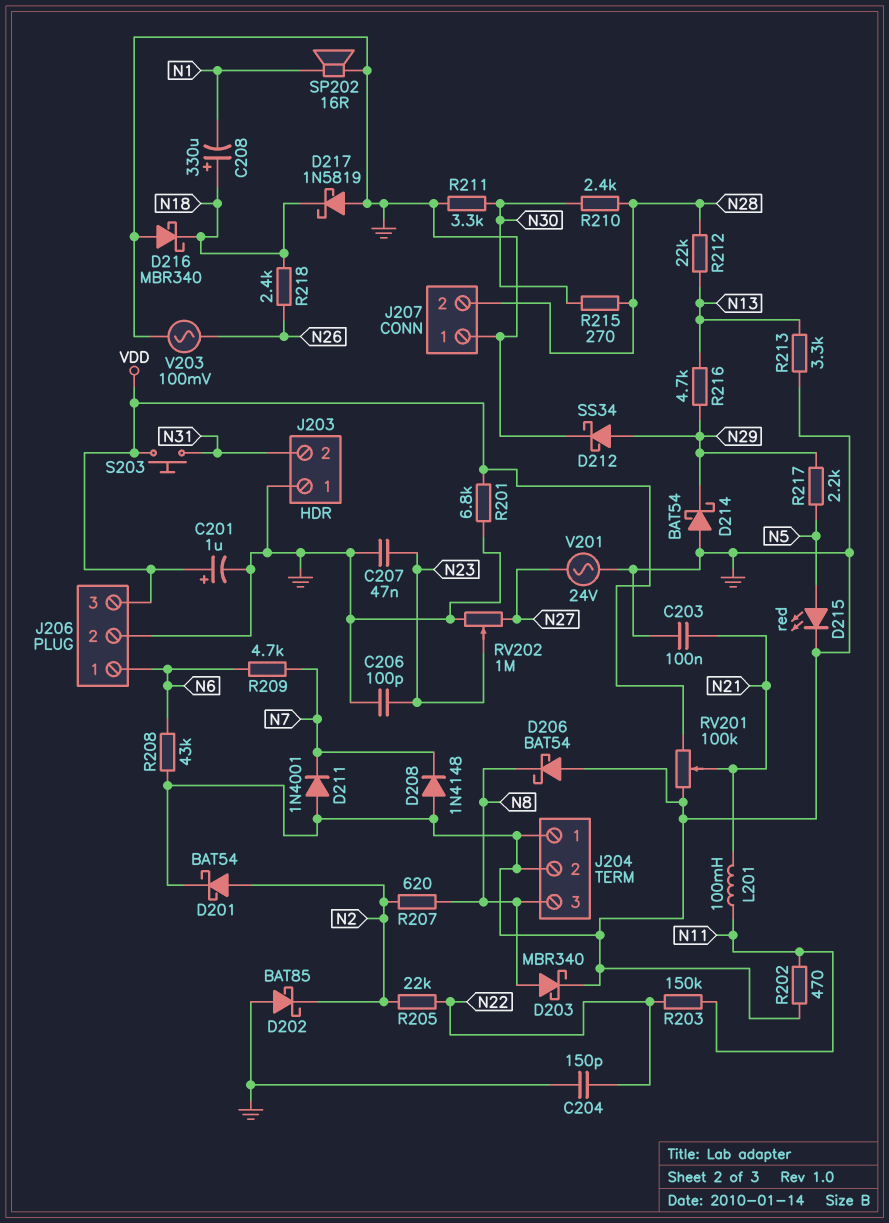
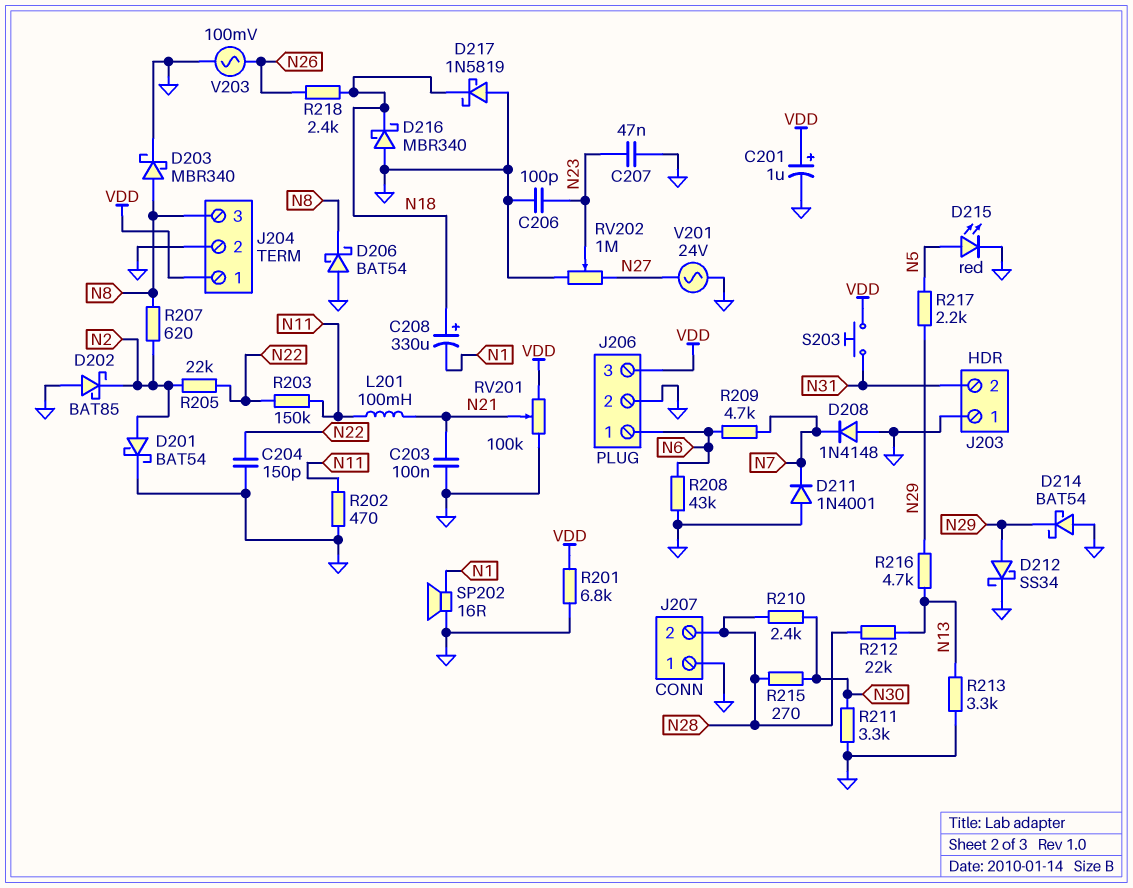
J204 pin 1: GND -> VDD

